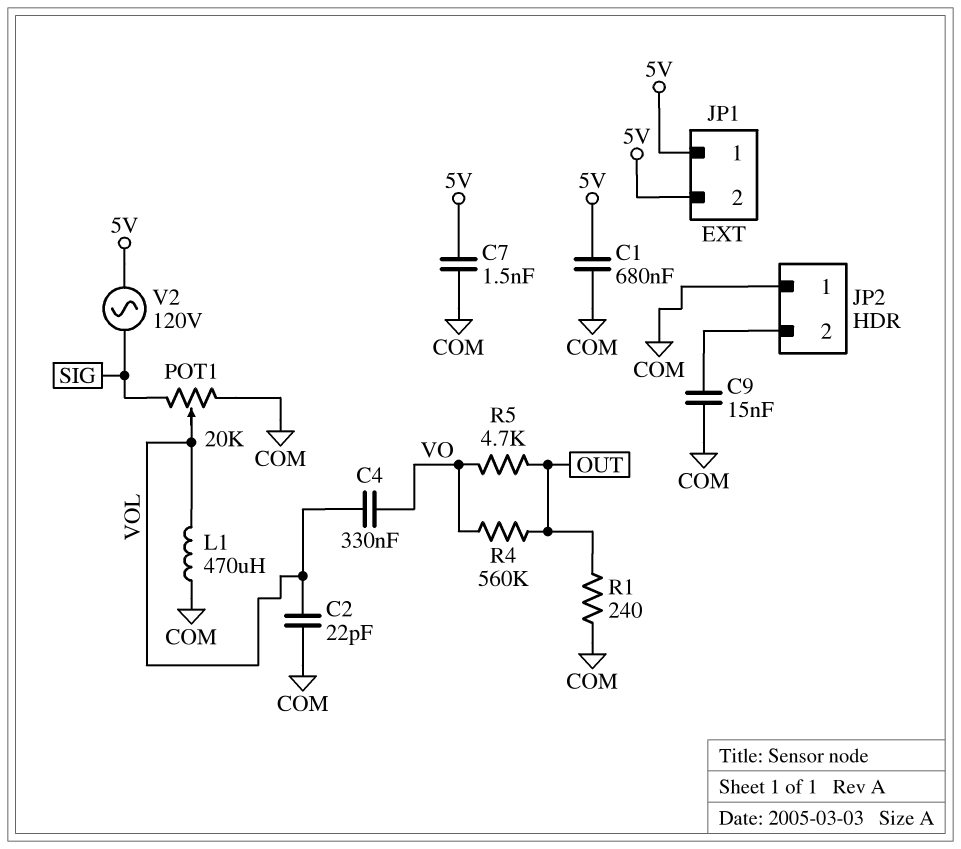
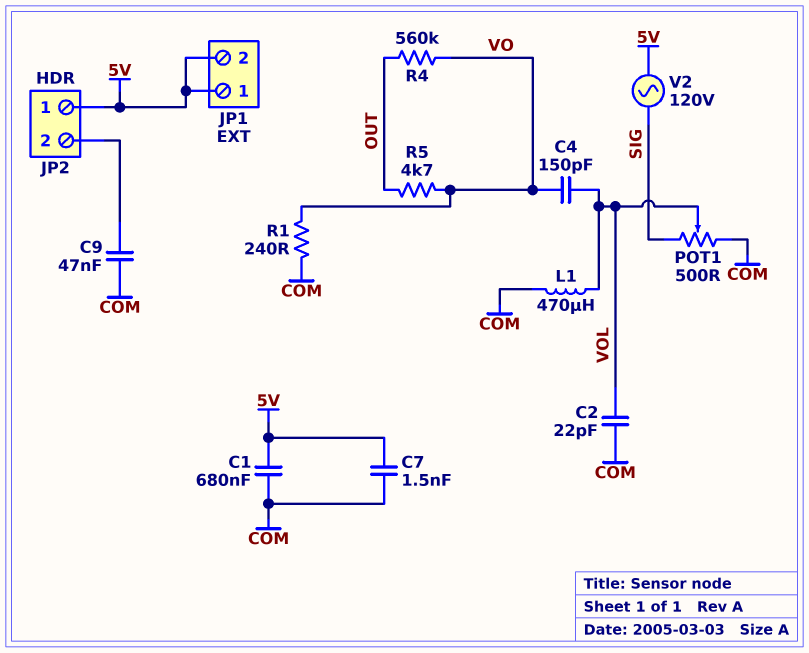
C4: 330nF (VO, VOL) -> 150pF (VO, VOL)
C9: 15nF (COM, JP2/2) -> 47nF (COM, JP2/2)
JP2 pin 1: COM -> 5V
POT1: 20k (COM, SIG, wiper VOL) -> 500 (COM, SIG, wiper VOL)
R1: 240 (COM, OUT) -> 240 (COM, VO)

